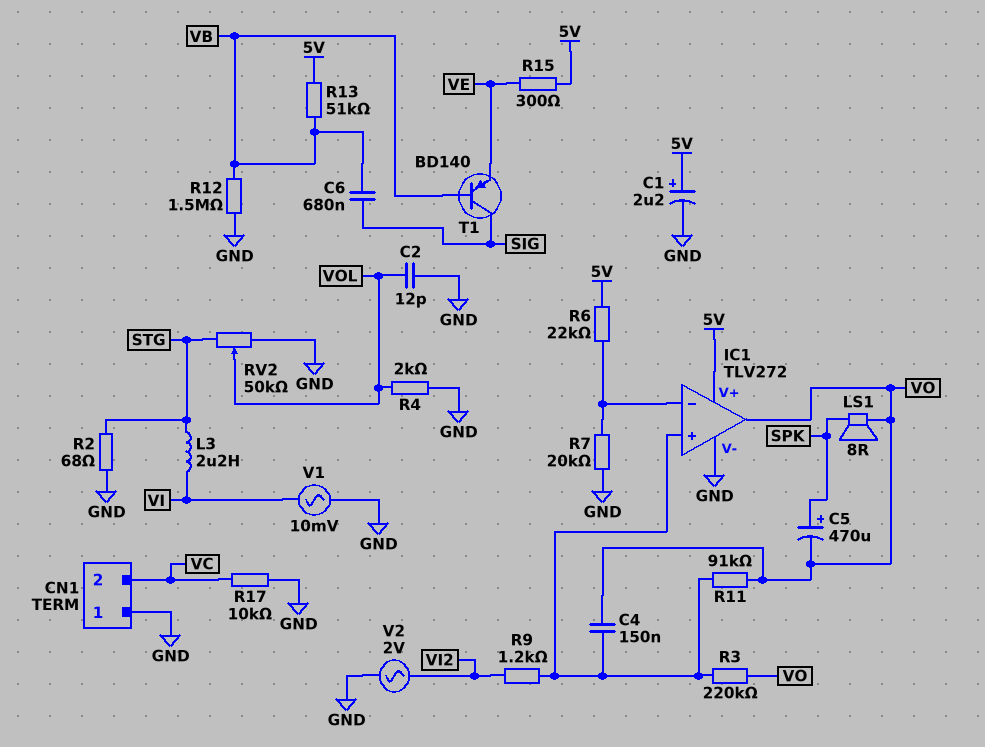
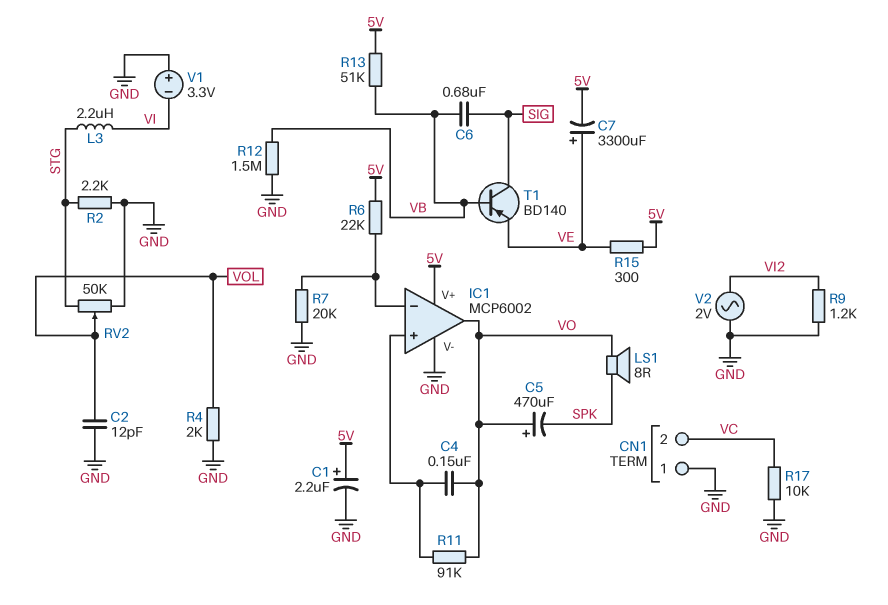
C5: 470uF (plus SPK, minus VO) -> 470uF (plus VO, minus SPK)
C7: none -> 3300uF (plus VE, minus 5V)
IC1: TLV272 -> MCP6002
R2: 68 (GND, STG) -> 2.2k (GND, STG)
R3: 220k (IC1/in+, VO) -> none
R9: 1.2k (IC1/in+, VI2) -> 1.2k (GND, VI2)
V1: AC 10mV (GND, VI) -> 3.3V (plus GND, minus VI)

